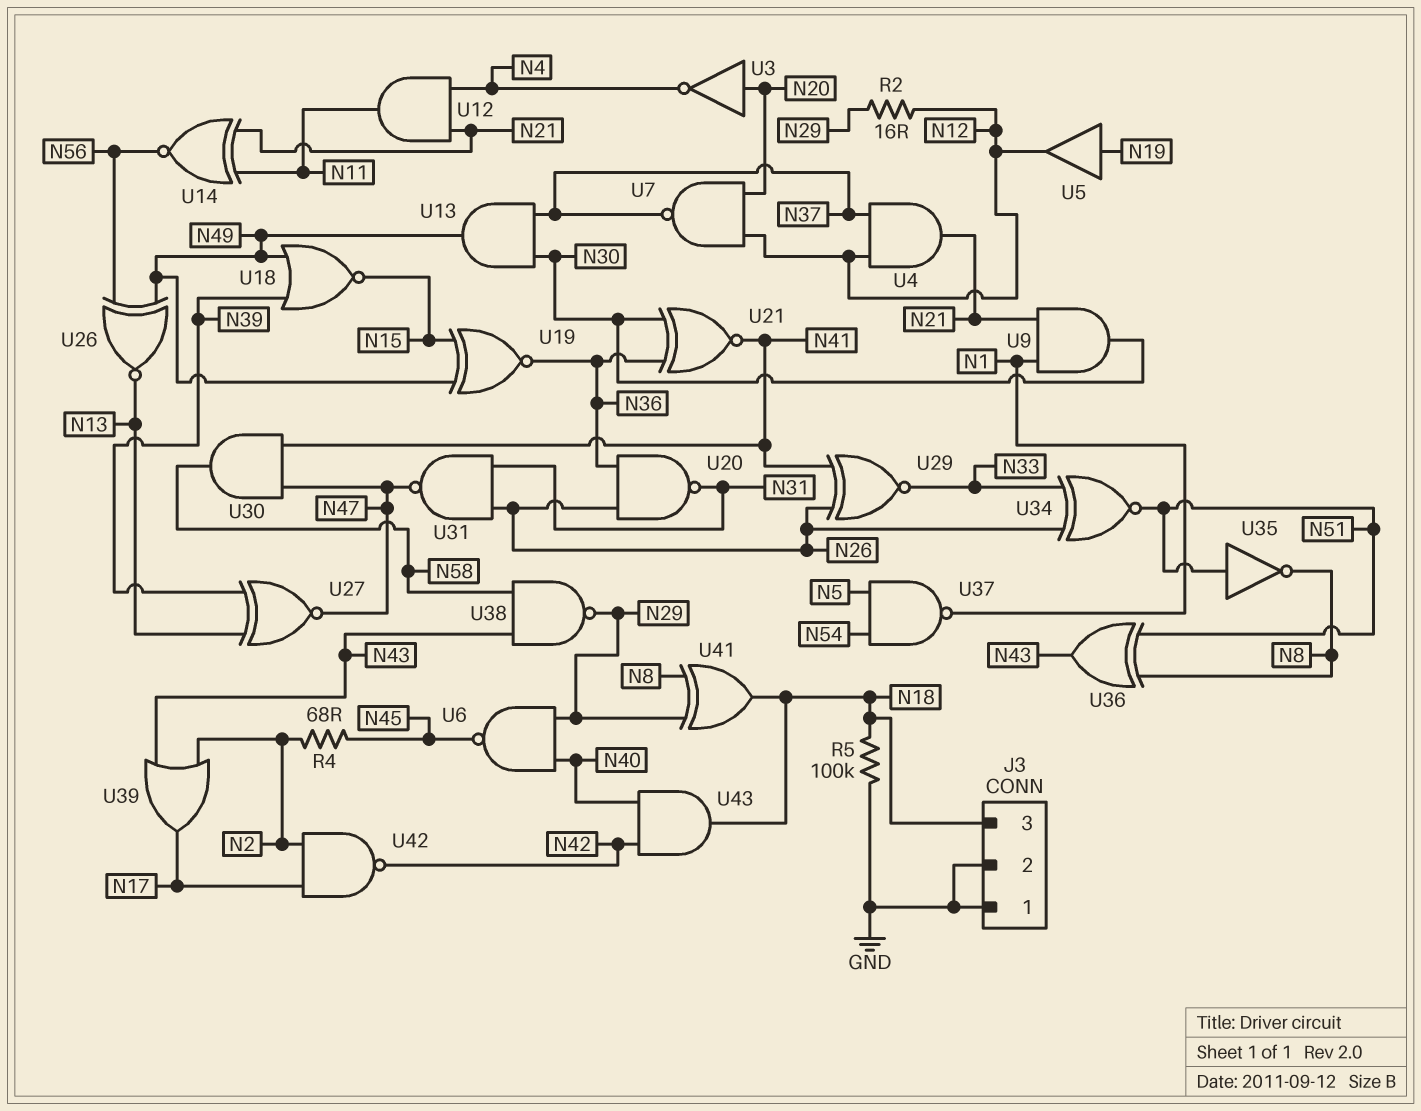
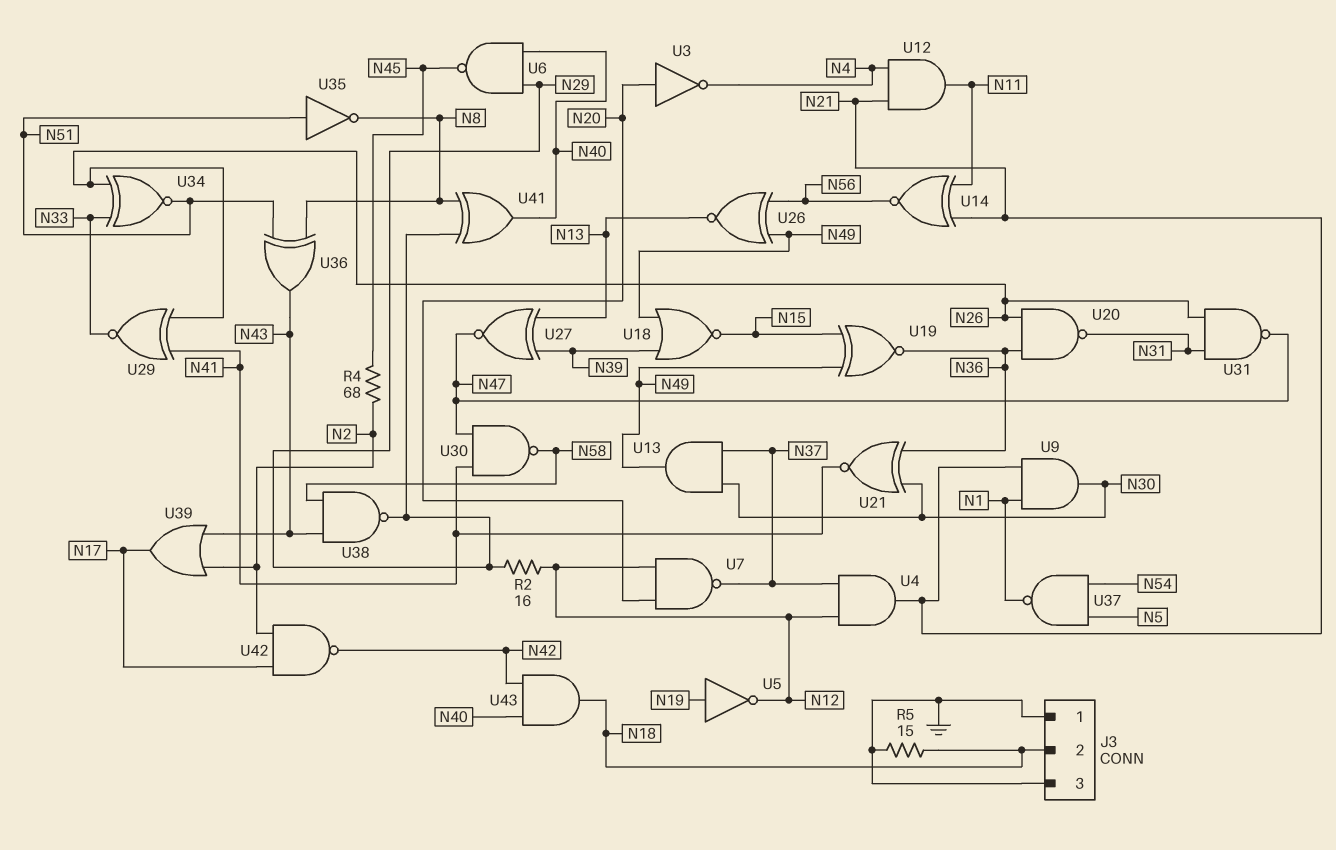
J3 pin 2: GND -> N18
J3 pin 3: N18 -> GND
R5: 100k (GND, N18) -> 15 (GND, N18)
U5: buffer (in N19, out N12) -> NOT (in N19, out N12)
U30: AND (in N41, in N47, out N58) -> NAND (in N41, in N47, out N58)
U41: XOR (in N8, in N29, out N18) -> XOR (in N8, in N29, out N40)

